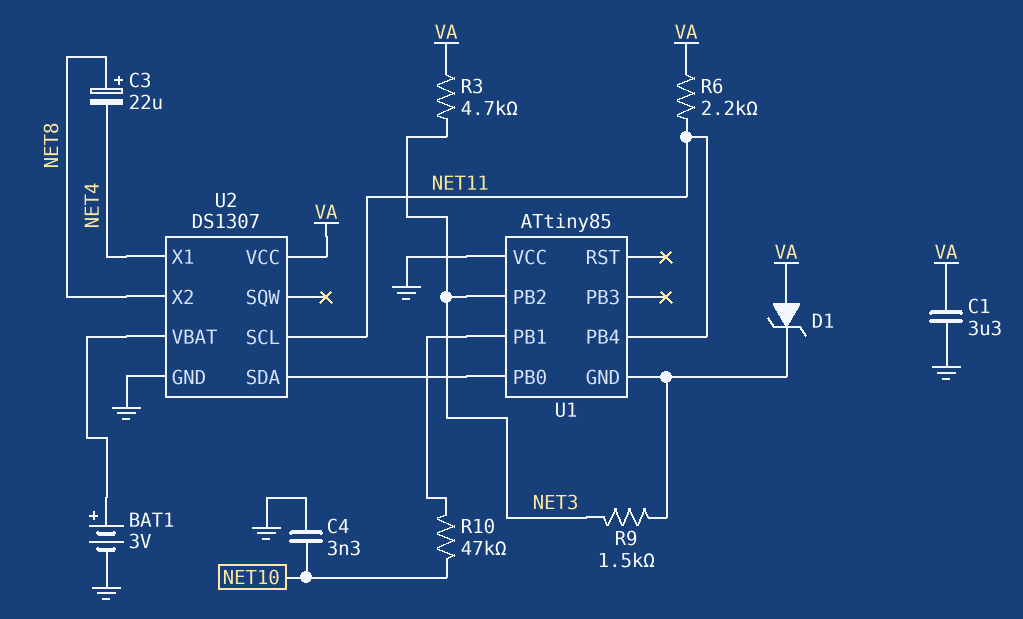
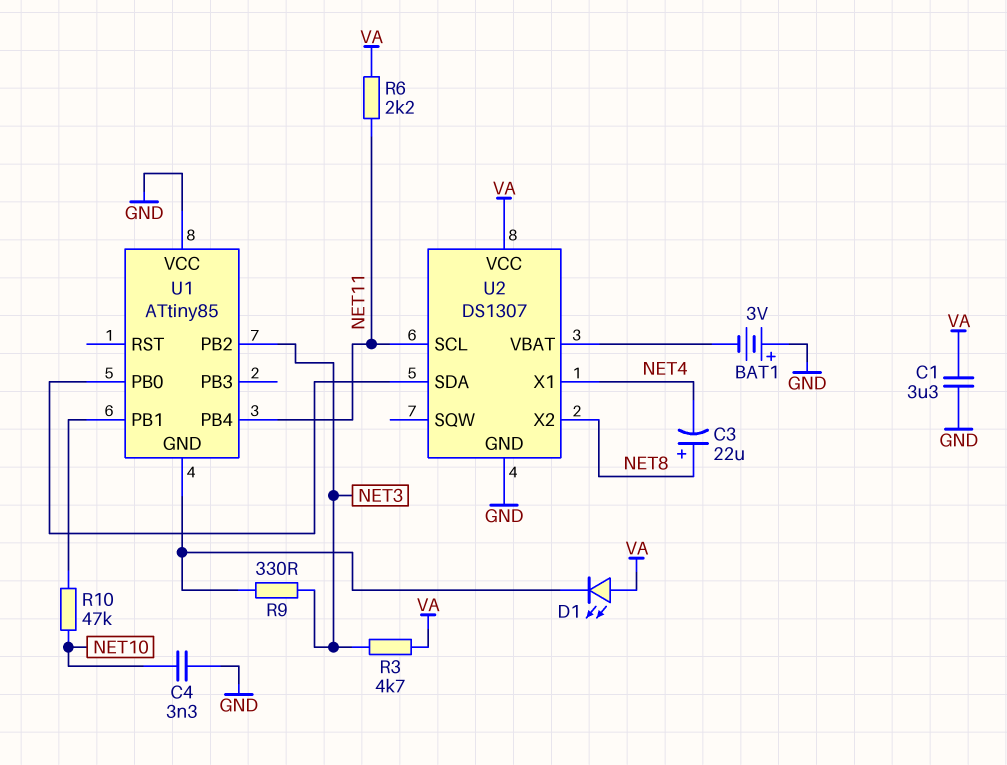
BAT1: 3V (plus U2/VBAT, minus GND) -> 3V (plus GND, minus U2/VBAT)
D1: zener (A VA, K U1/GND) -> LED (A VA, K U1/GND)
R9: 1.5k (NET3, U1/GND) -> 330 (NET3, U1/GND)

